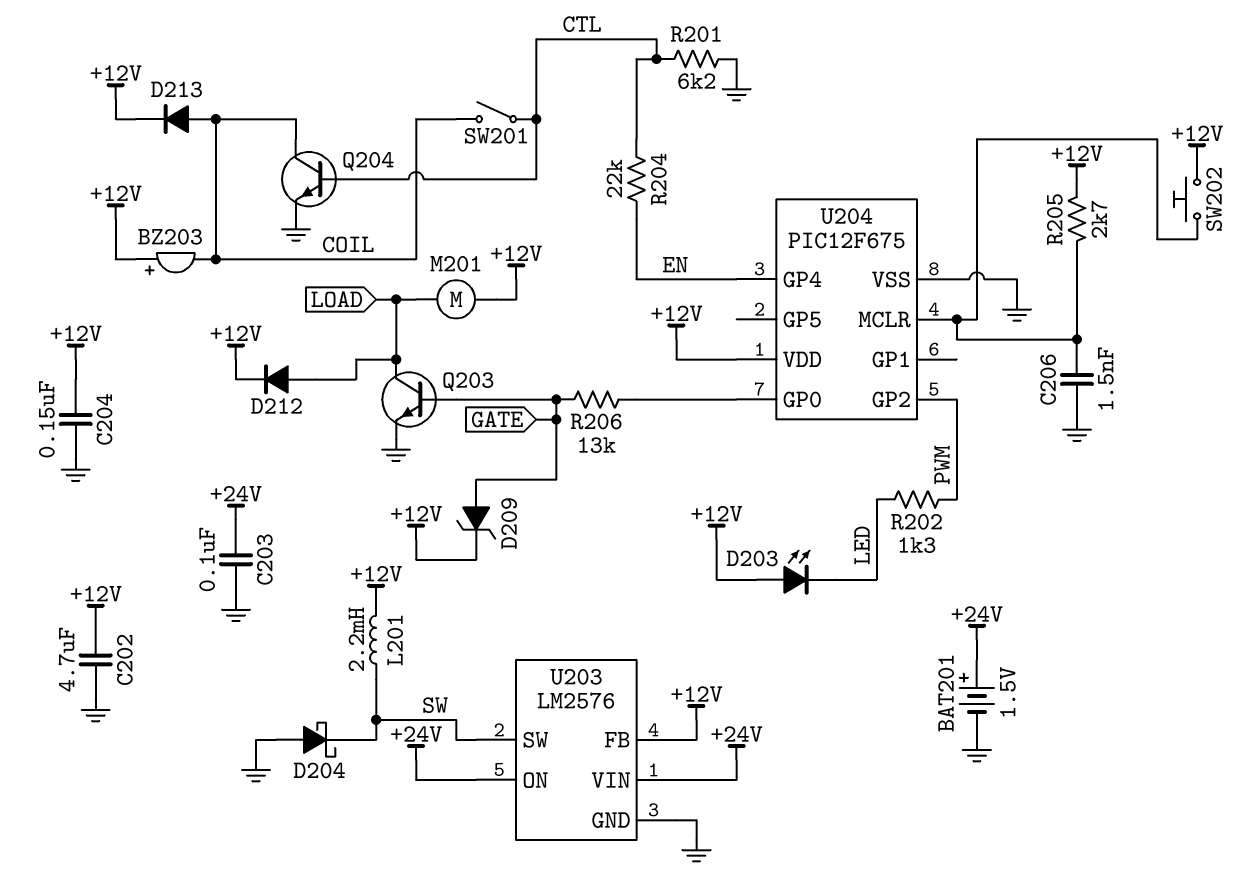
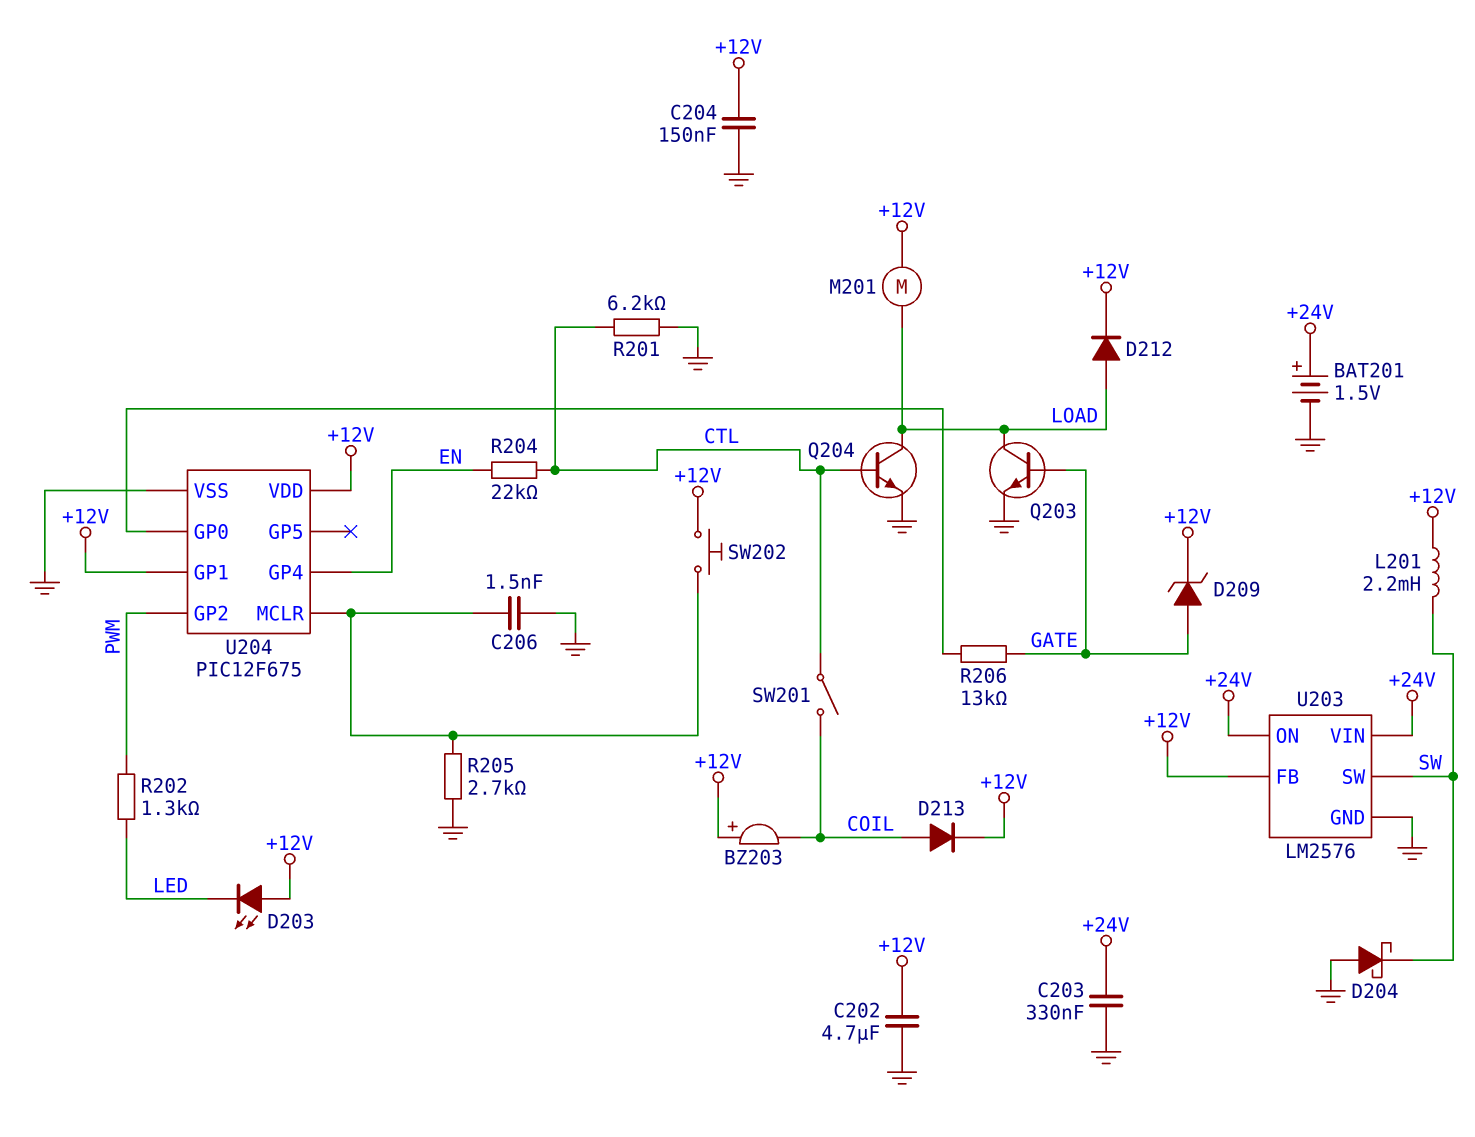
C203: 100nF (+24V, GND) -> 330nF (+24V, GND)
Q204: NPN (B CTL, C COIL, E GND) -> NPN (B CTL, C LOAD, E GND)
R205: 2.7k (+12V, U204/MCLR) -> 2.7k (GND, U204/MCLR)
U204 pin GP1: none -> +12V

